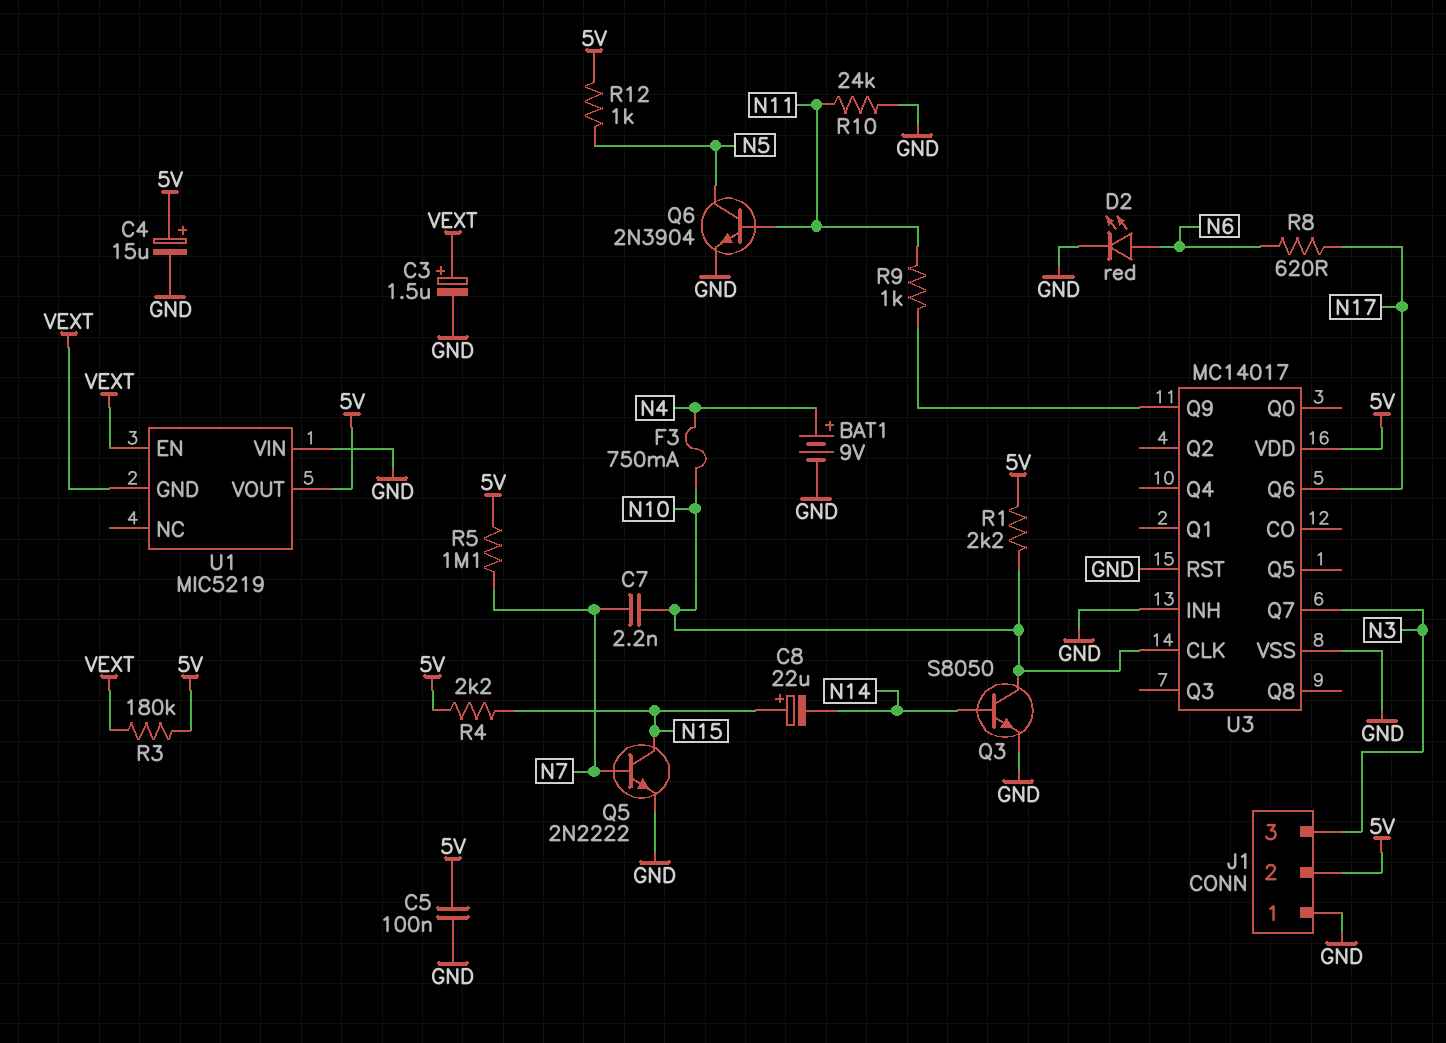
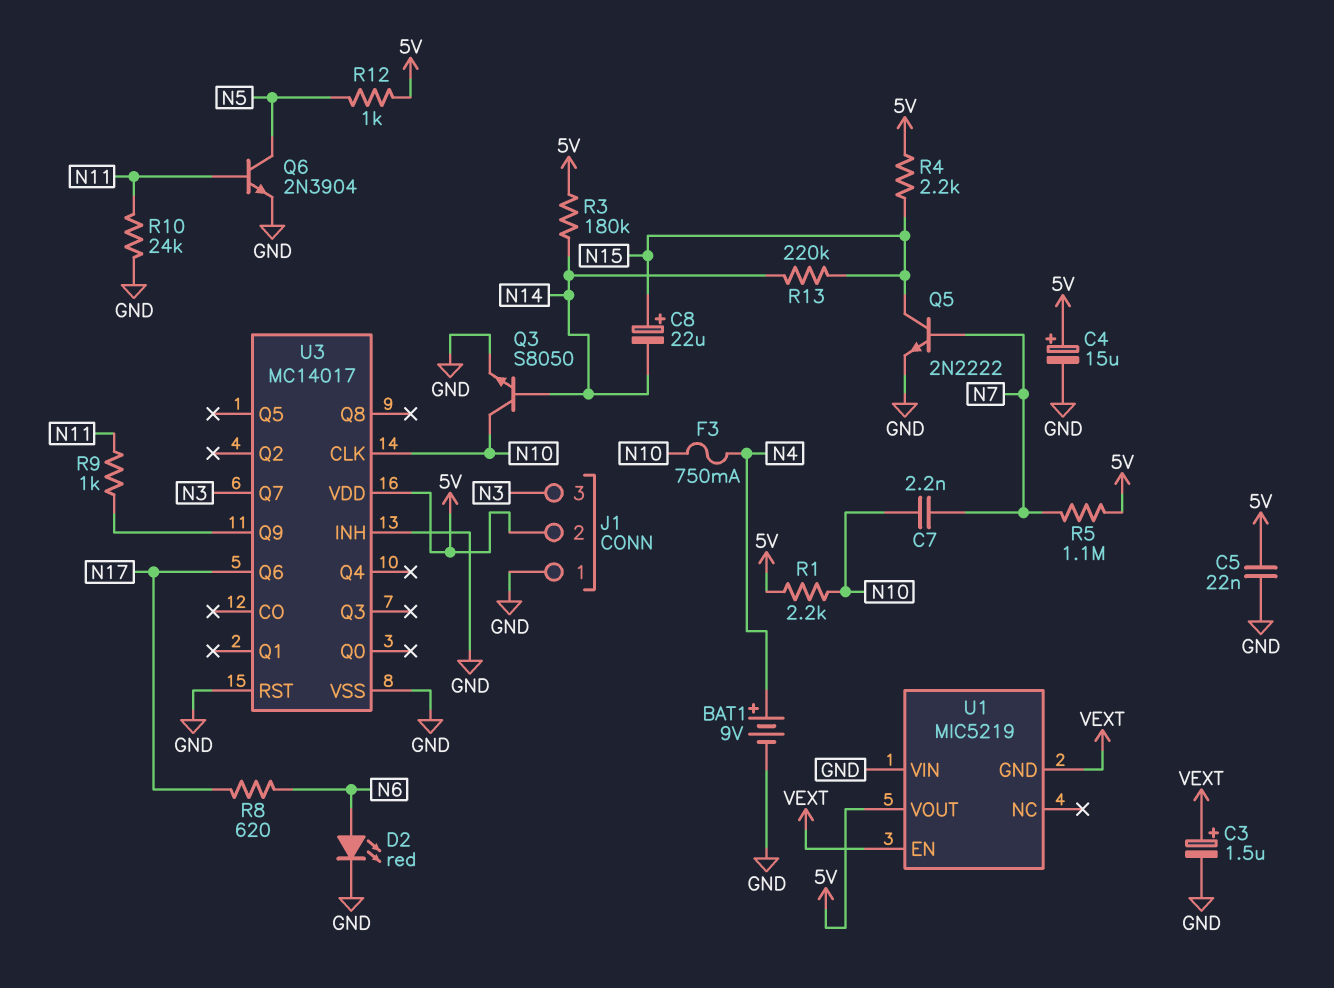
C5: 100nF (5V, GND) -> 22nF (5V, GND)
R3: 180k (5V, VEXT) -> 180k (5V, N14)
R13: none -> 220k (N14, N15)

